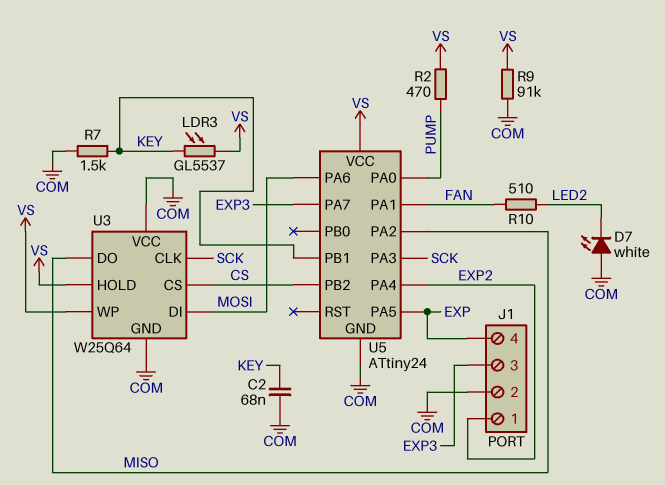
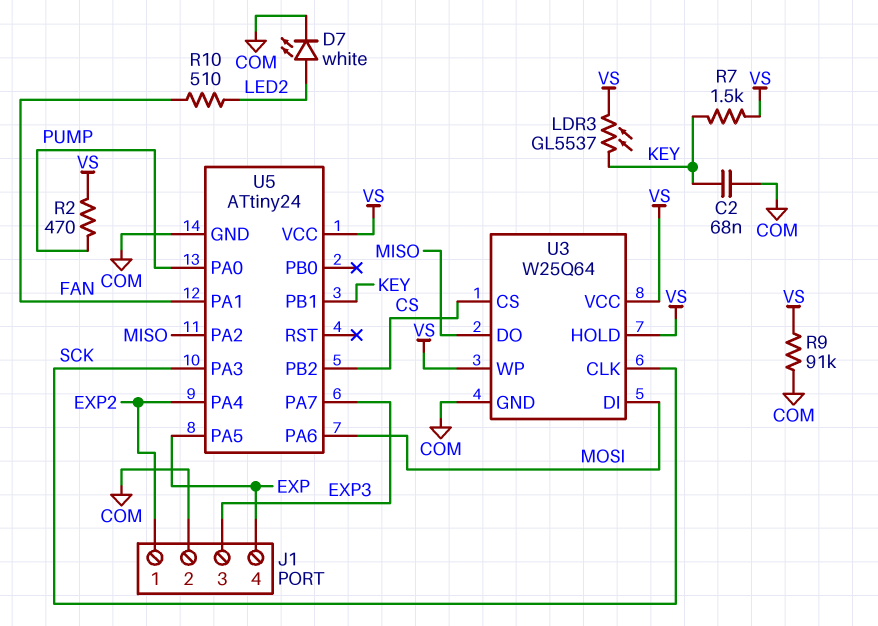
D7: LED white (A COM, K LED2) -> LED white (A LED2, K COM)
R7: 1.5k (COM, KEY) -> 1.5k (KEY, VS)
U3 pin VCC: COM -> VS

